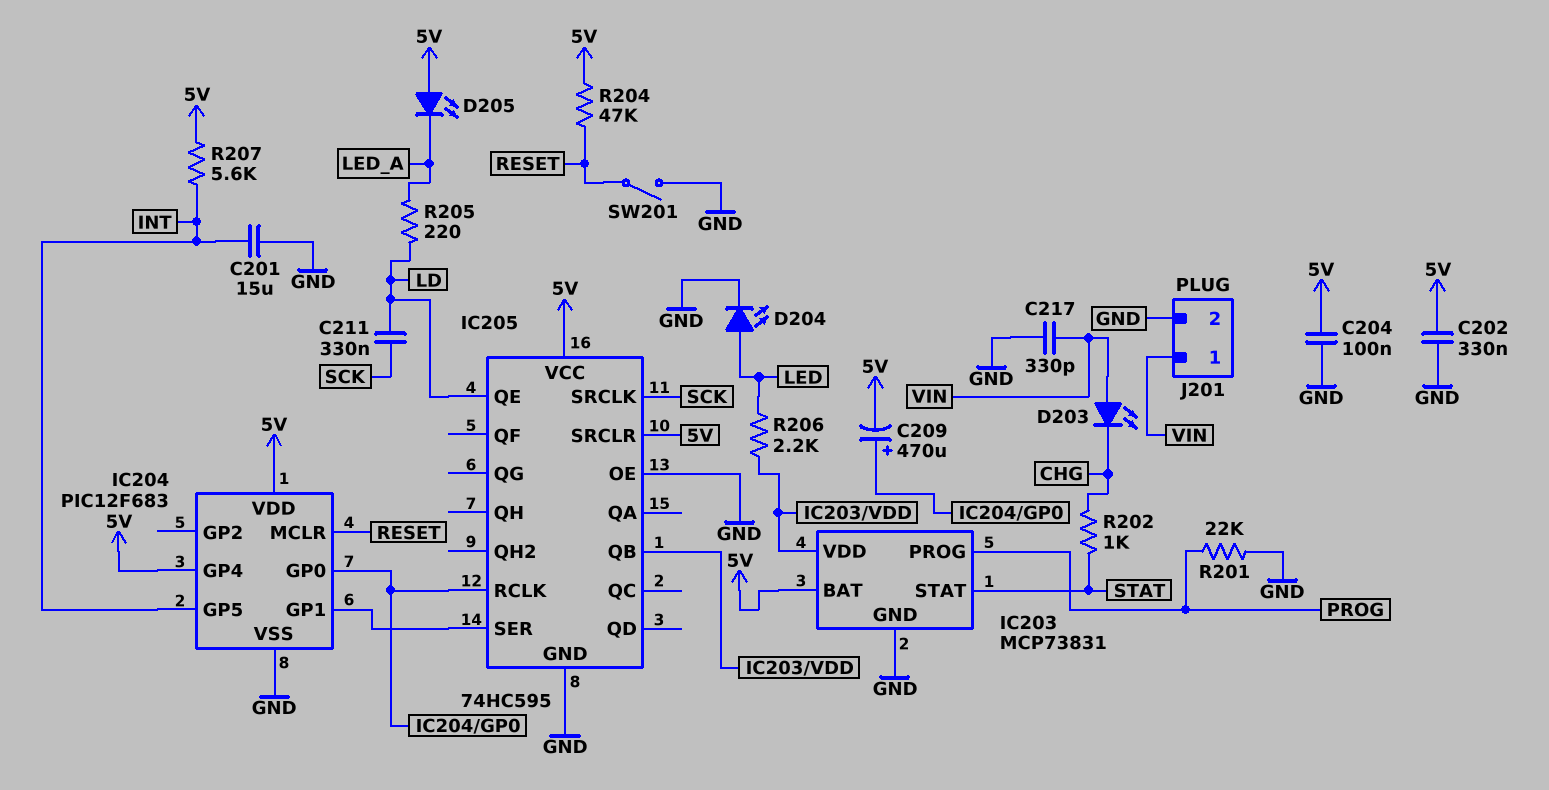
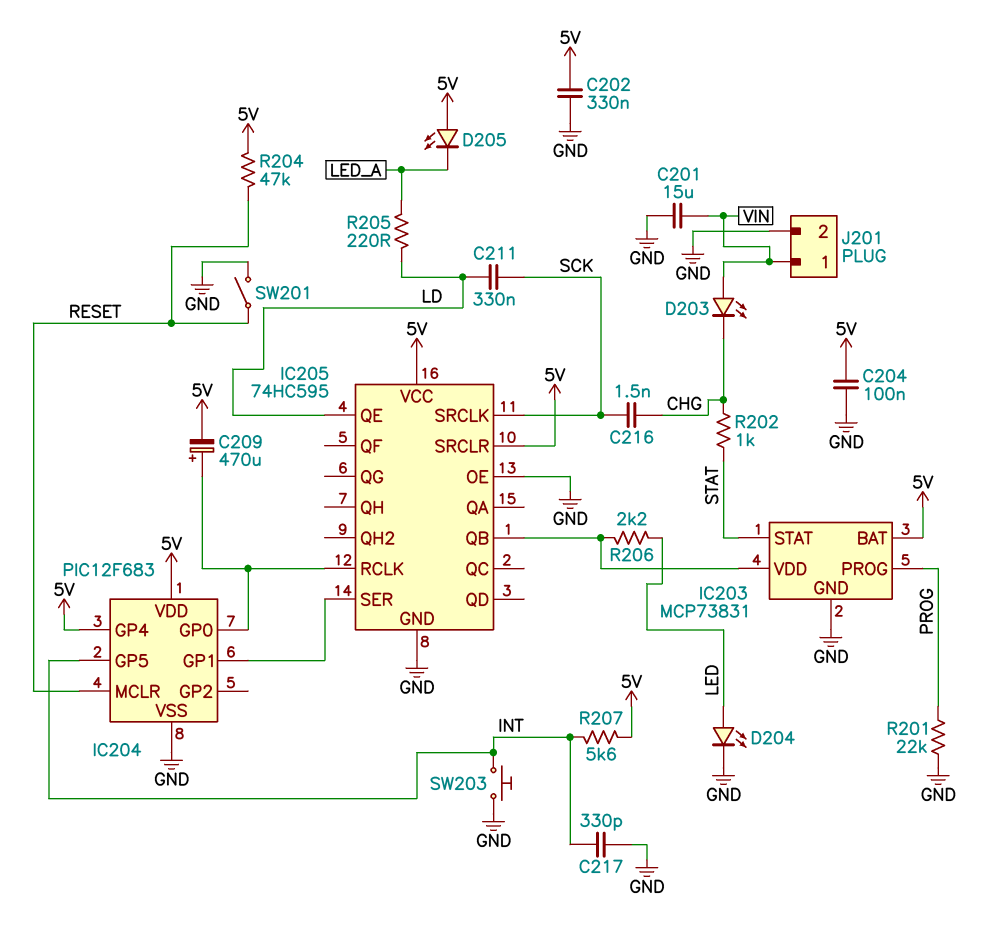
C201: 15uF (GND, INT) -> 15uF (GND, VIN)
C216: none -> 1.5nF (CHG, SCK)
C217: 330pF (GND, VIN) -> 330pF (GND, INT)
SW203: none -> button (GND, INT)

